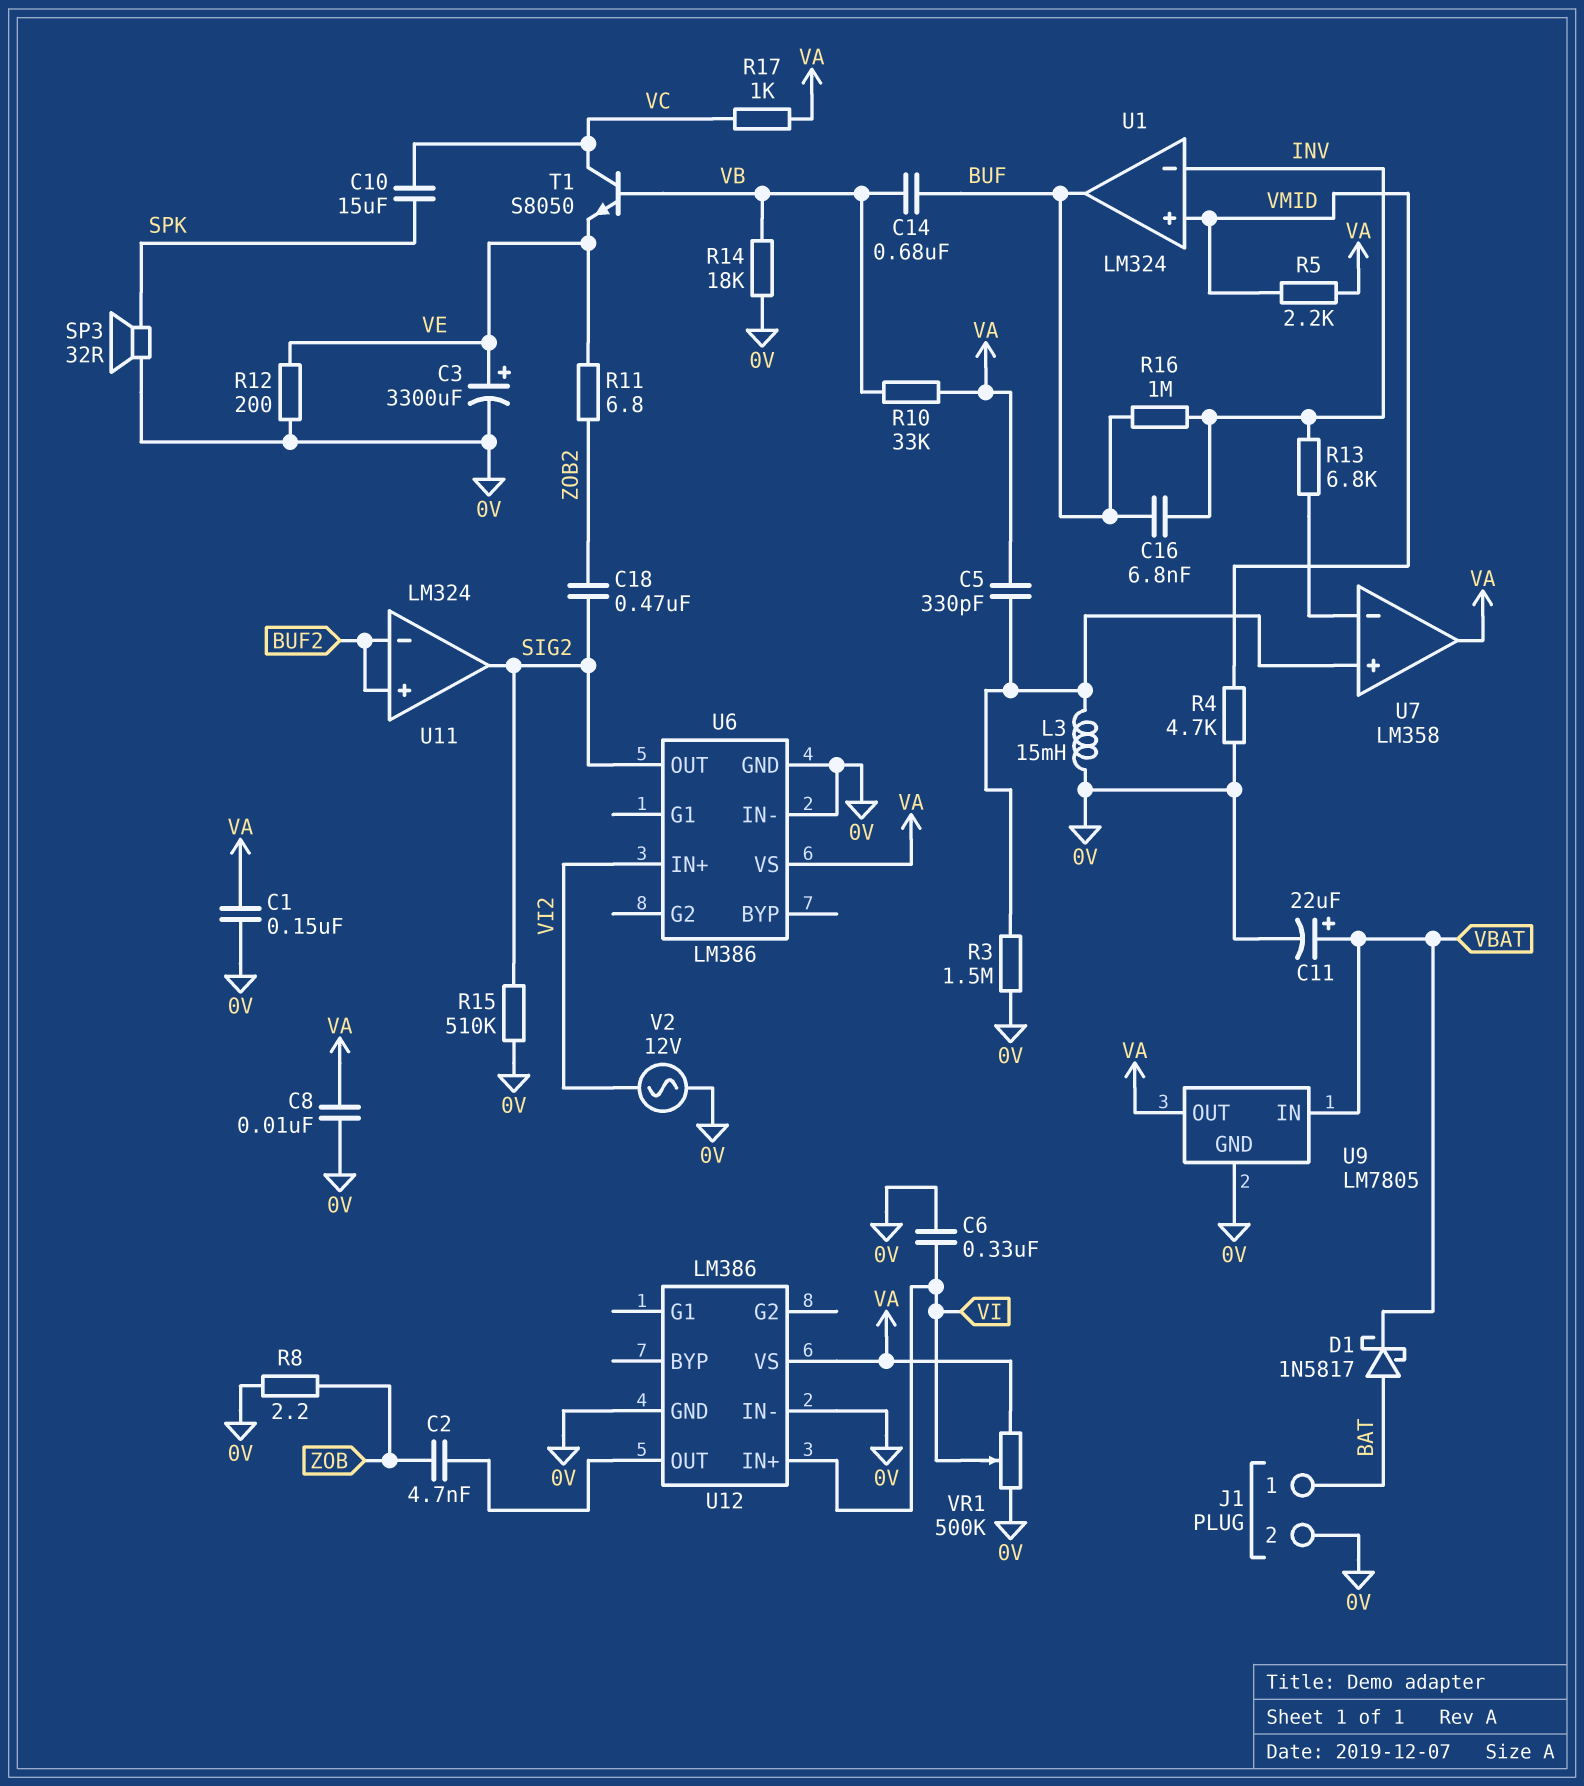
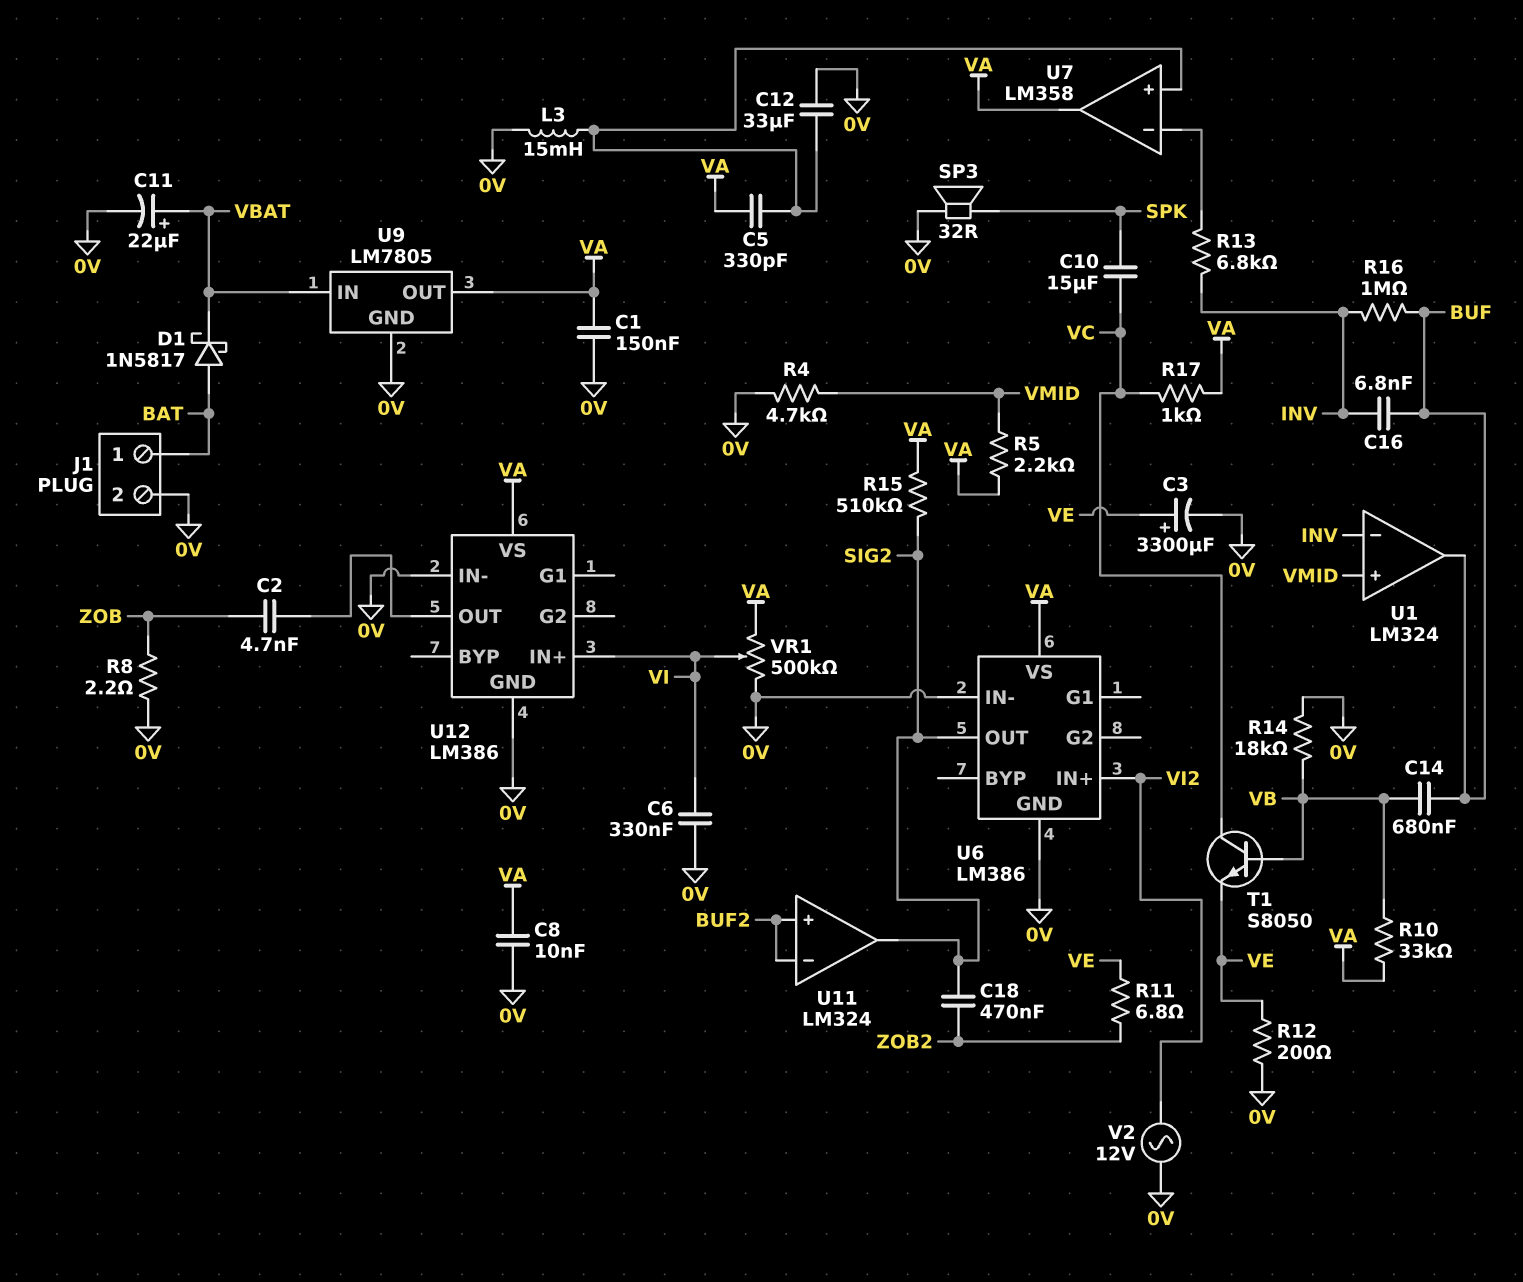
C12: none -> 33uF (0V, U7/in+)
R3: 1.5M (0V, U7/in+) -> none
R15: 510k (0V, SIG2) -> 510k (SIG2, VA)

